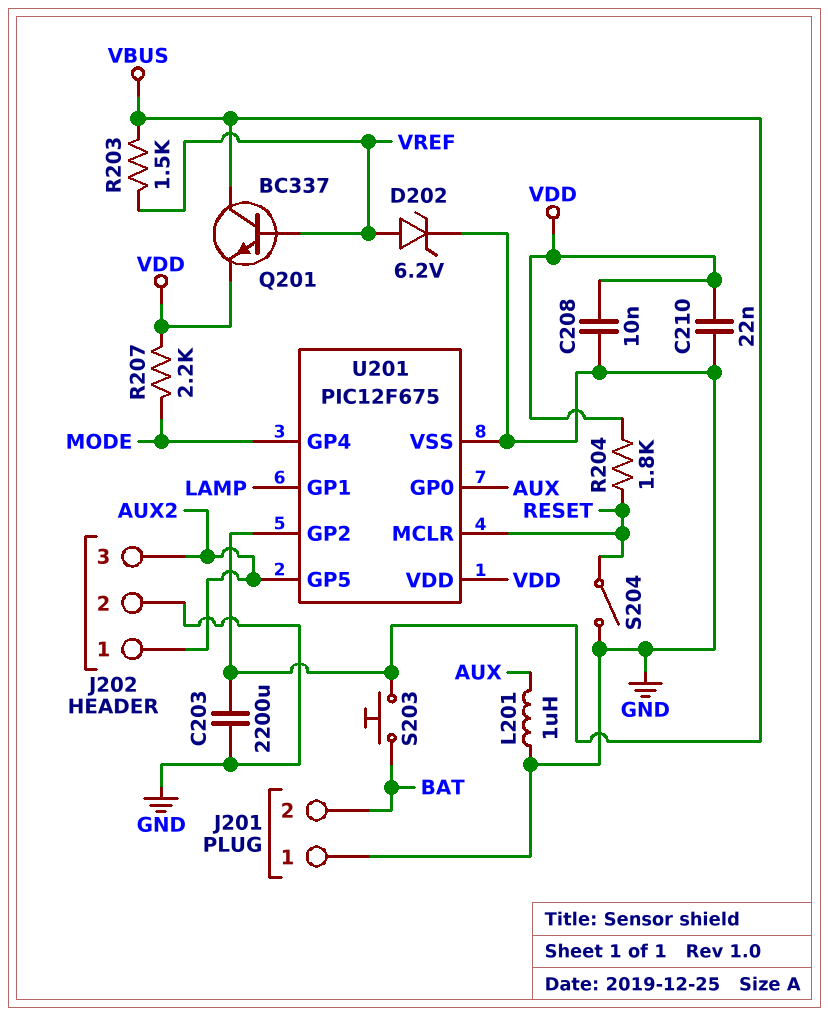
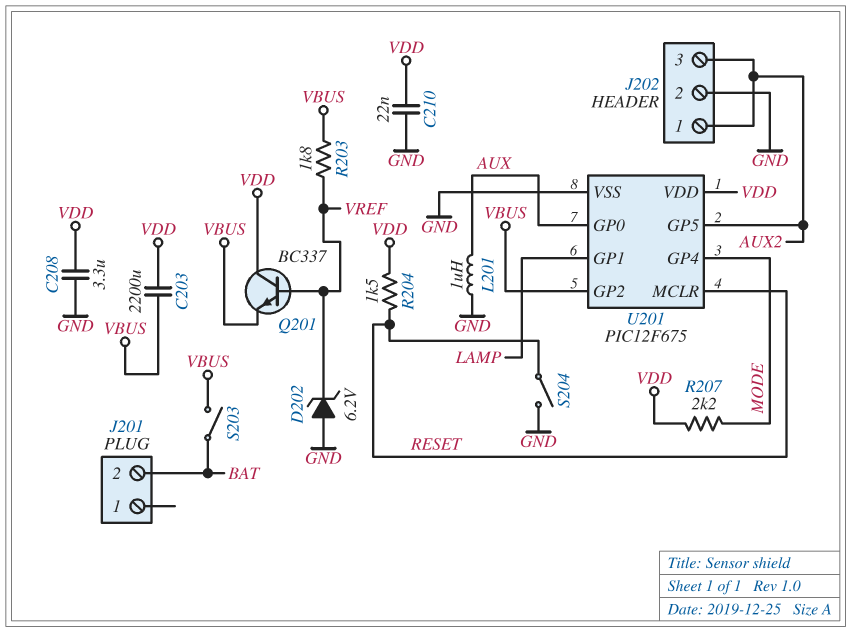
C203: 2200uF (GND, VBUS) -> 2200uF (VBUS, VDD)
C208: 10nF (GND, VDD) -> 3.3uF (GND, VDD)
D202: zener 6.2V (A VREF, K GND) -> zener 6.2V (A GND, K VREF)
J201 pin 1: GND -> none
Q201: NPN BC337 (B VREF, C VBUS, E VDD) -> NPN BC337 (B VREF, C VDD, E VBUS)
R203: 1.5k (VBUS, VREF) -> 1.8k (VBUS, VREF)
R204: 1.8k (RESET, VDD) -> 1.5k (RESET, VDD)
S203: button (BAT, VBUS) -> switch (BAT, VBUS)

